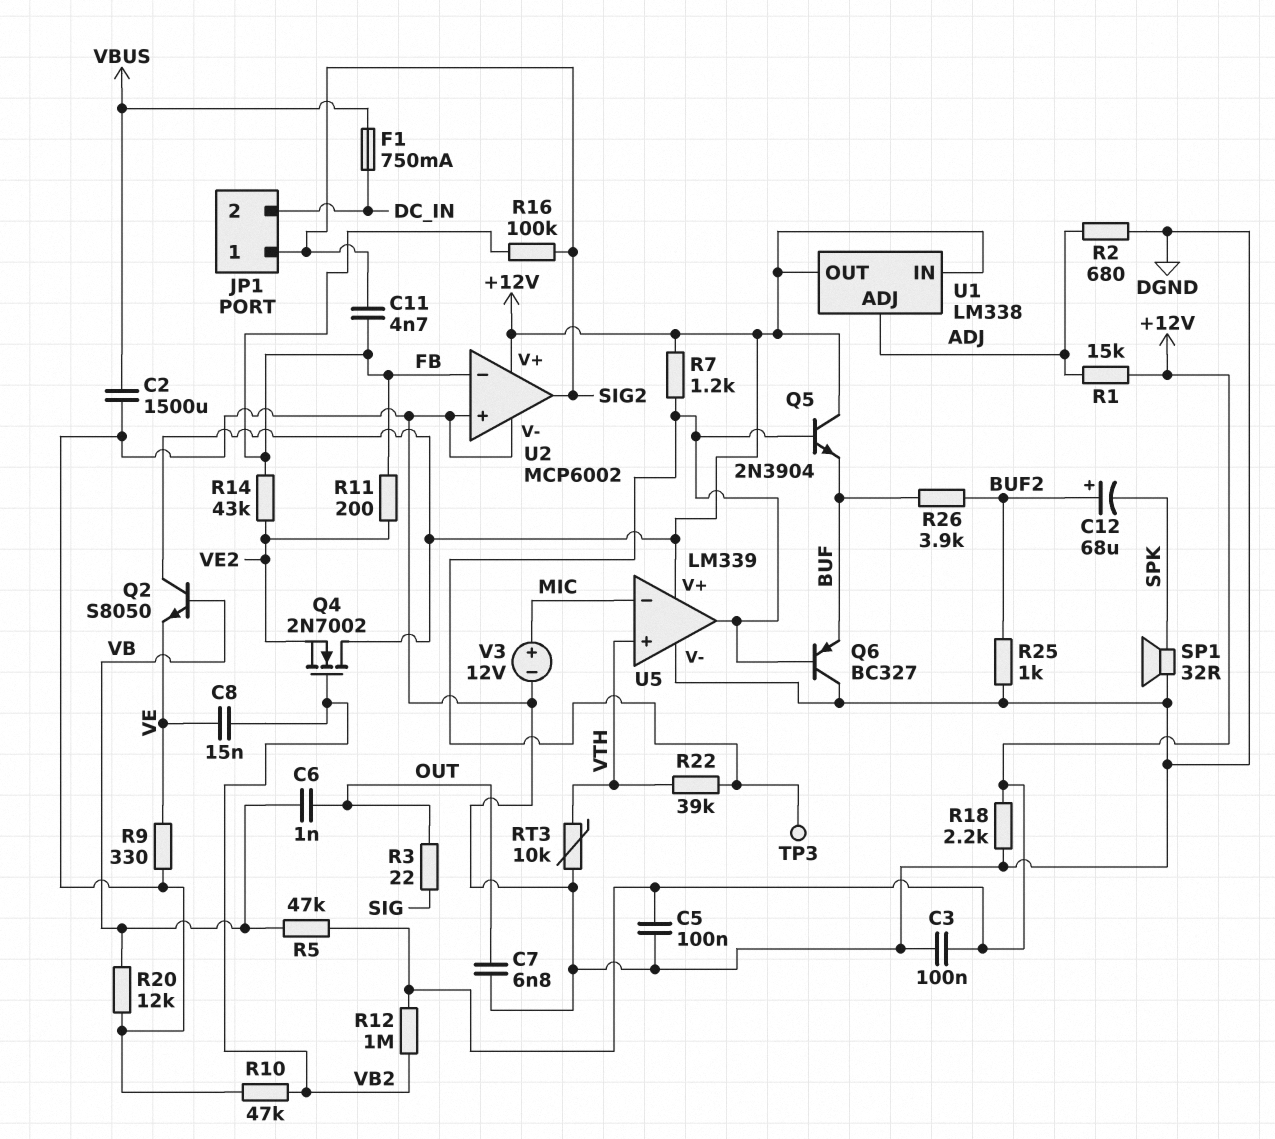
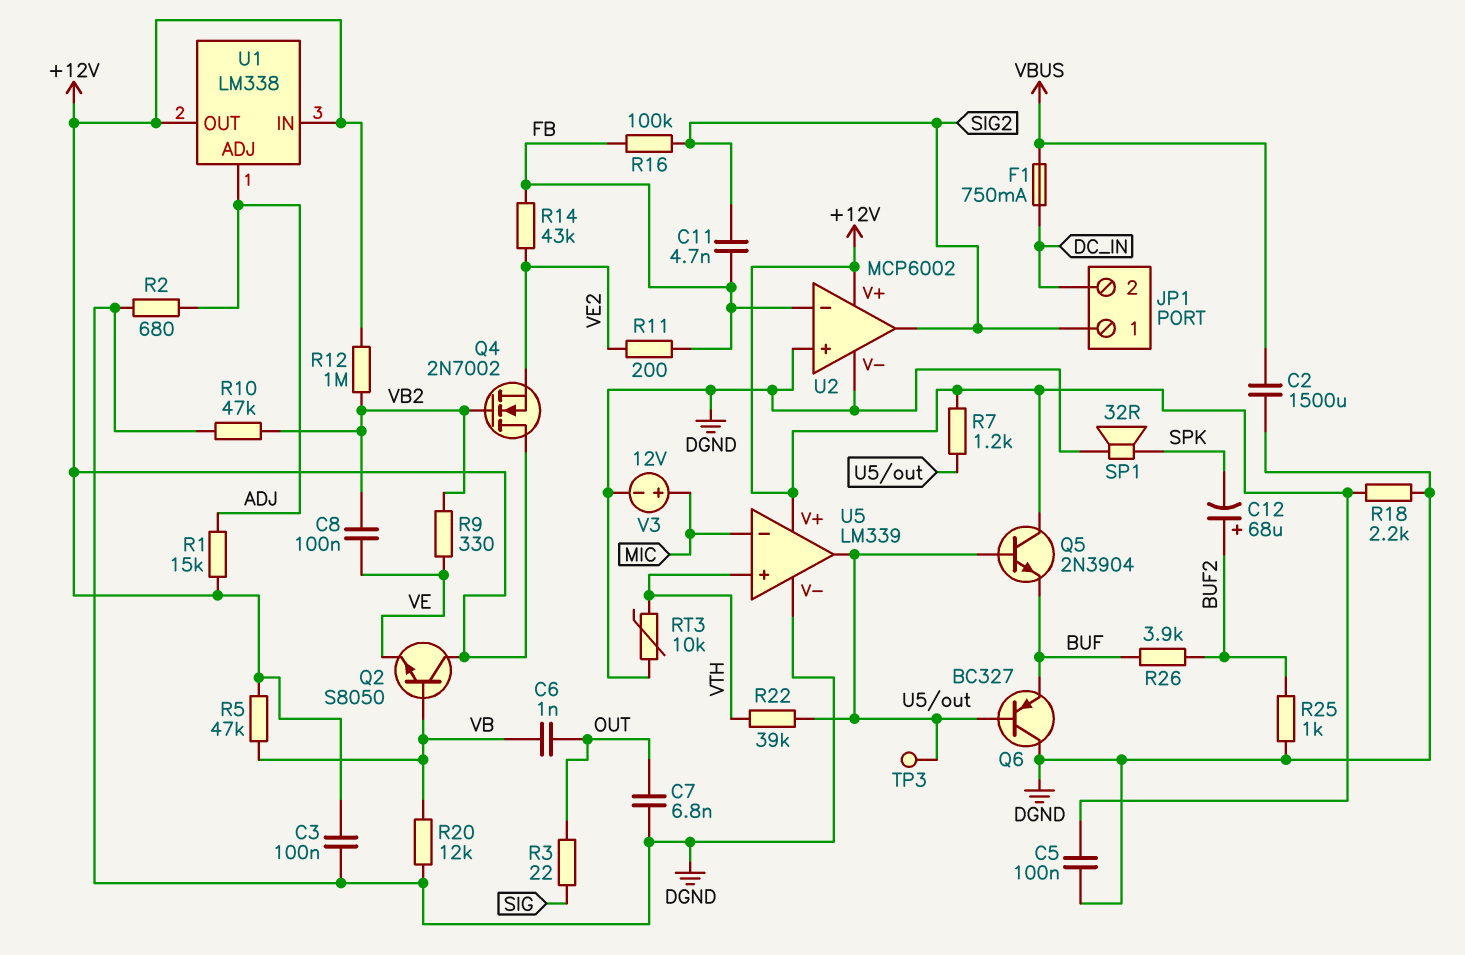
C8: 15nF (VB2, VE) -> 100nF (VB2, VE)
R9: 330 (DGND, VE) -> 330 (VB2, VE)

